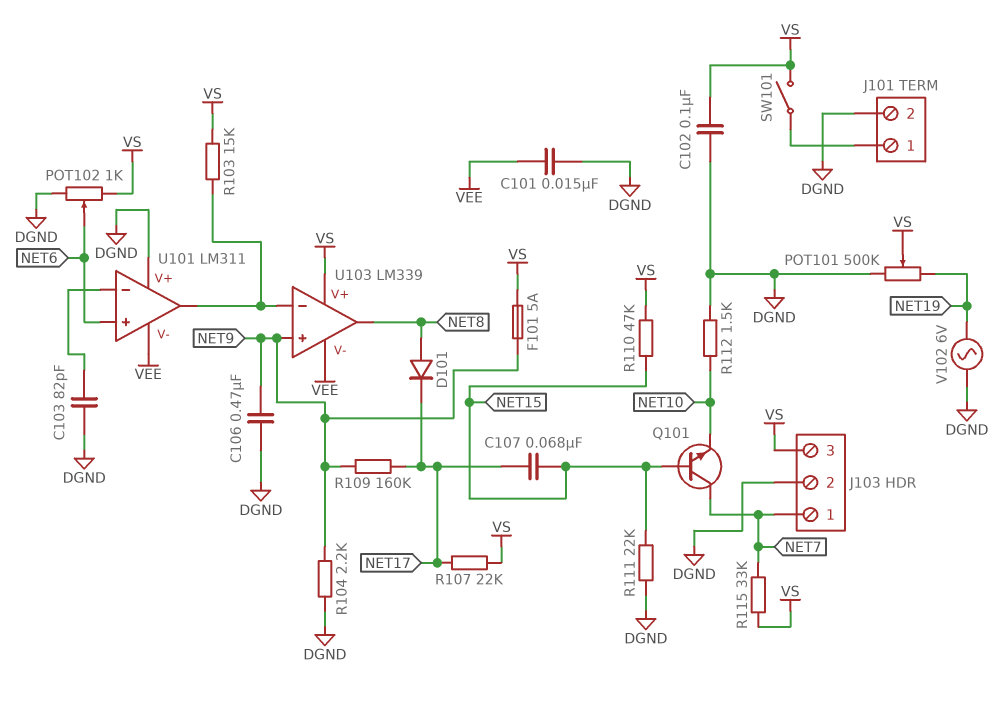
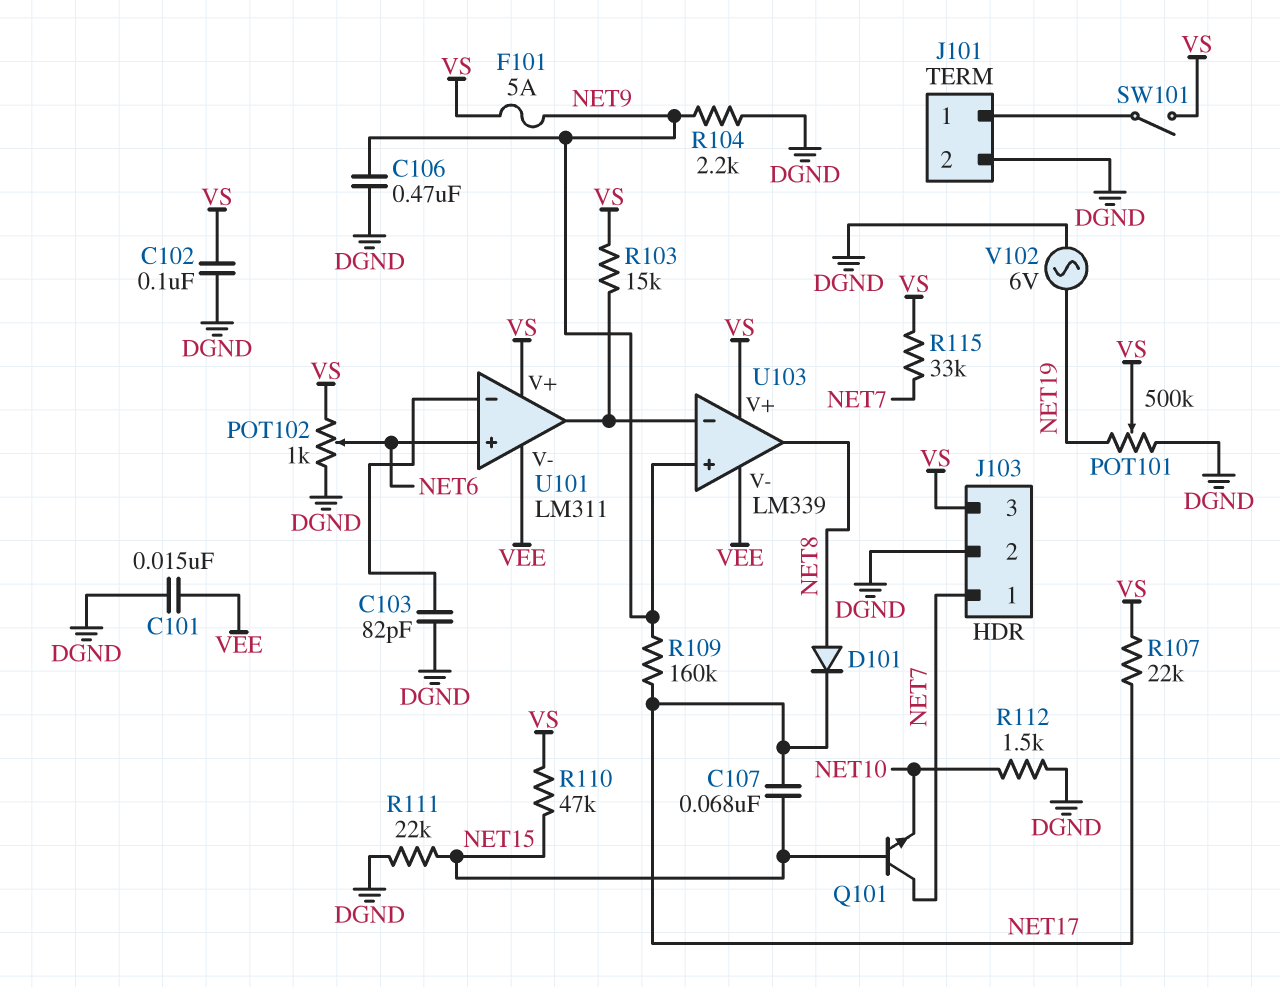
U101 pin V+: DGND -> VS

